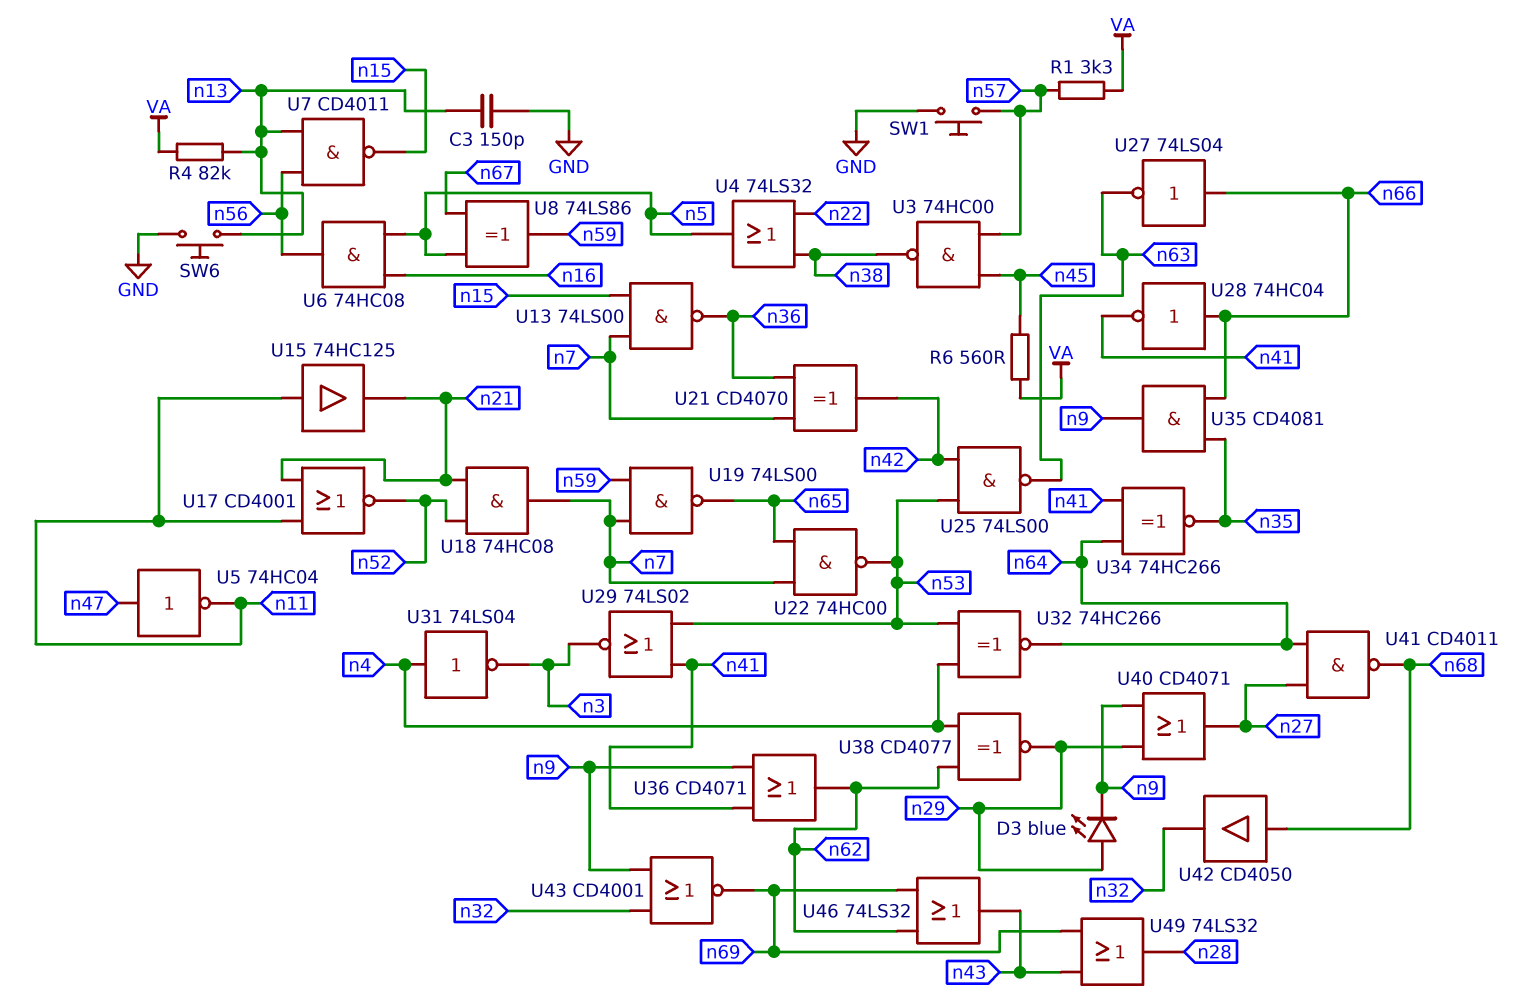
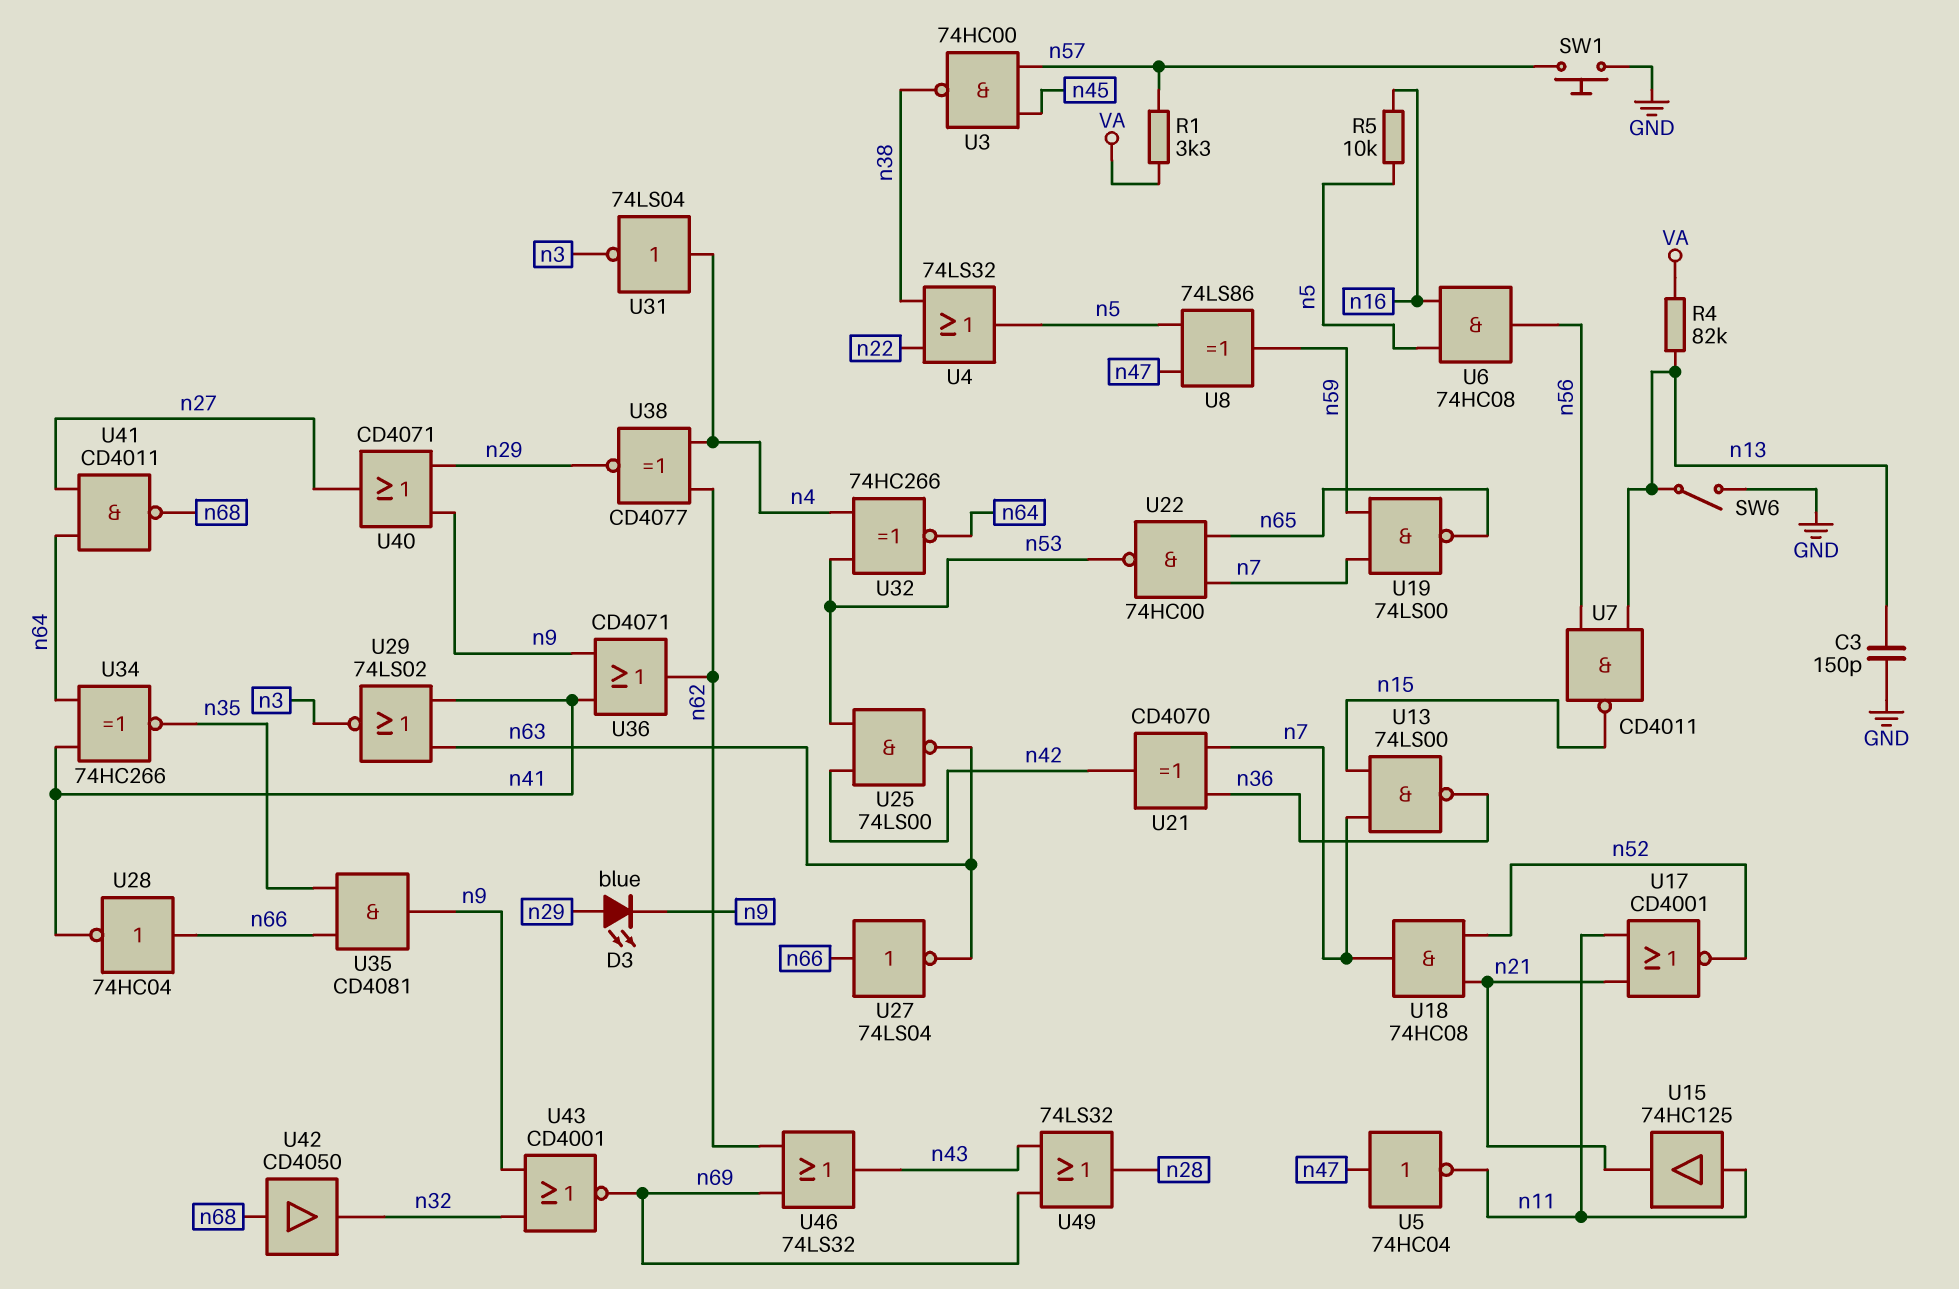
R5: none -> 10k (n5, n16)
R6: 560 (VA, n45) -> none
SW6: button (GND, n13) -> switch (GND, n13)
U8: XOR 74LS86 (in n5, in n67, out n59) -> XOR 74LS86 (in n5, in n47, out n59)
U29: NOR 74LS02 (in n41, in n53, out n3) -> NOR 74LS02 (in n41, in n63, out n3)

